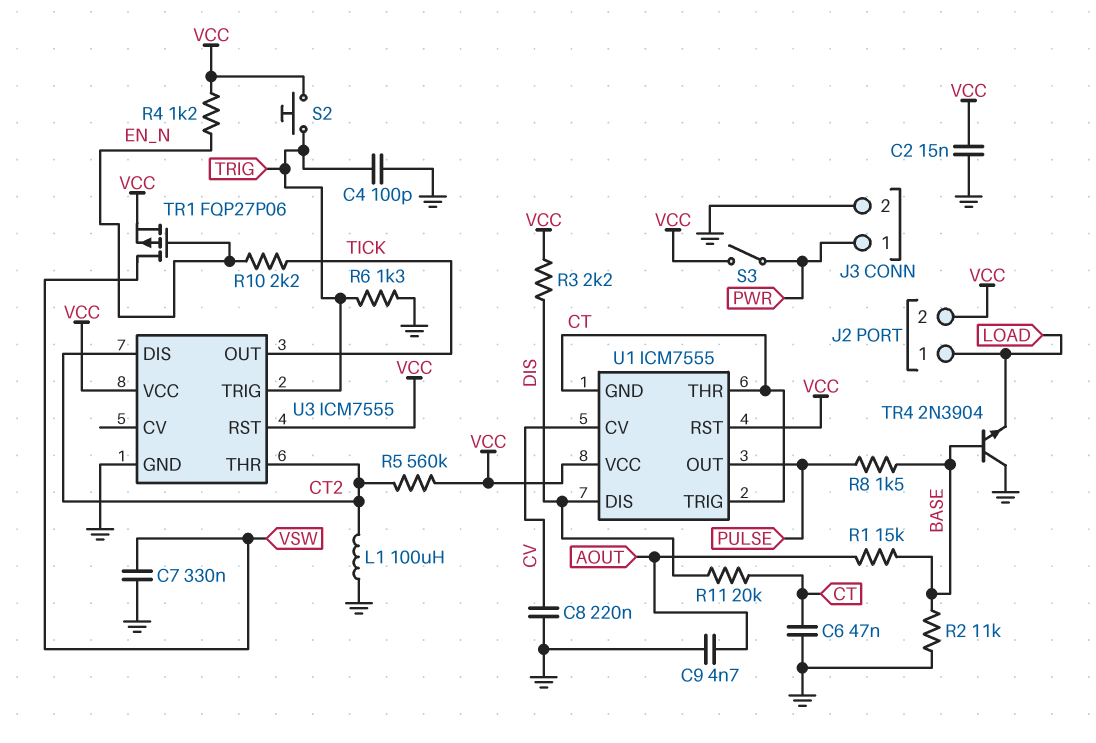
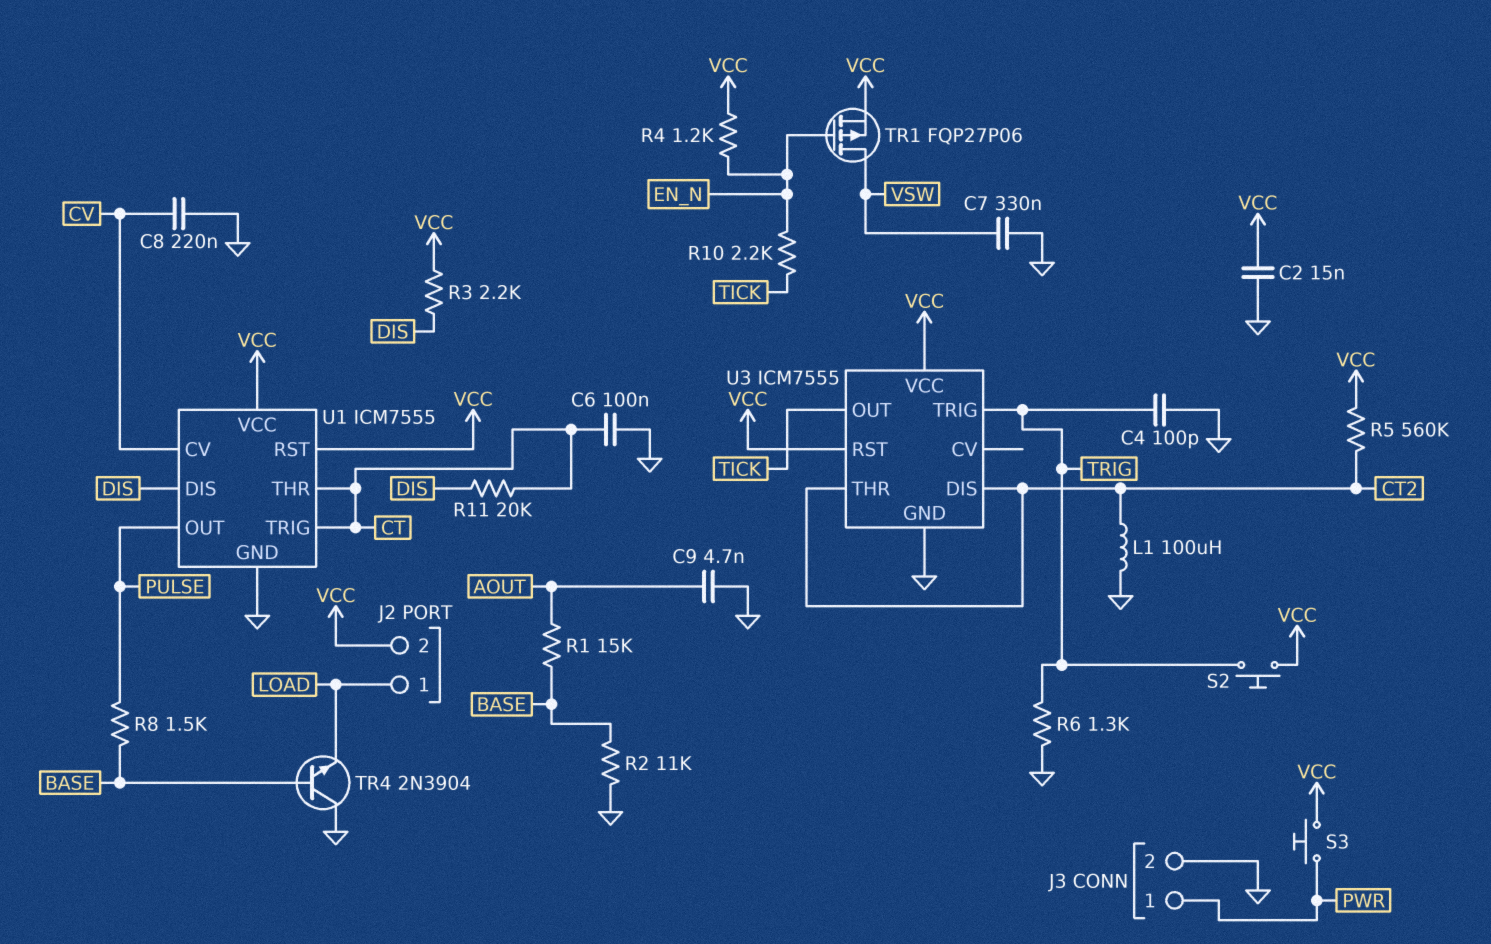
C6: 47nF (CT, GND) -> 100nF (CT, GND)
S3: switch (PWR, VCC) -> button (PWR, VCC)
U1 pin GND: CT -> GND

